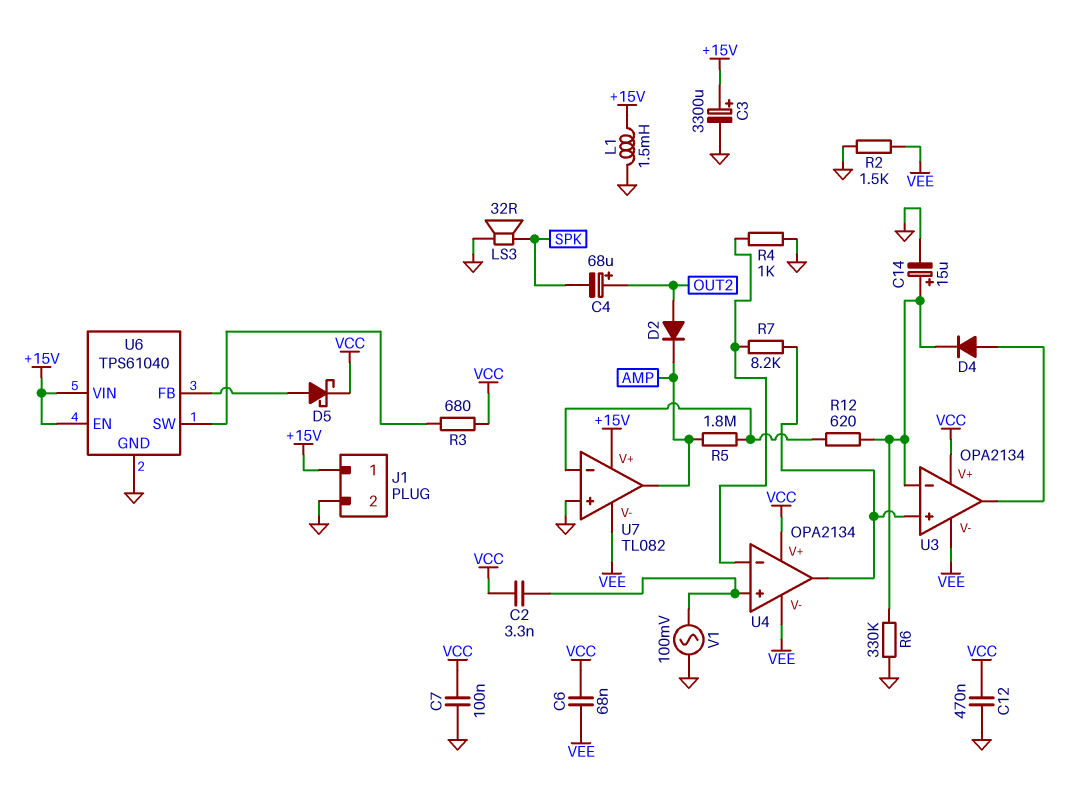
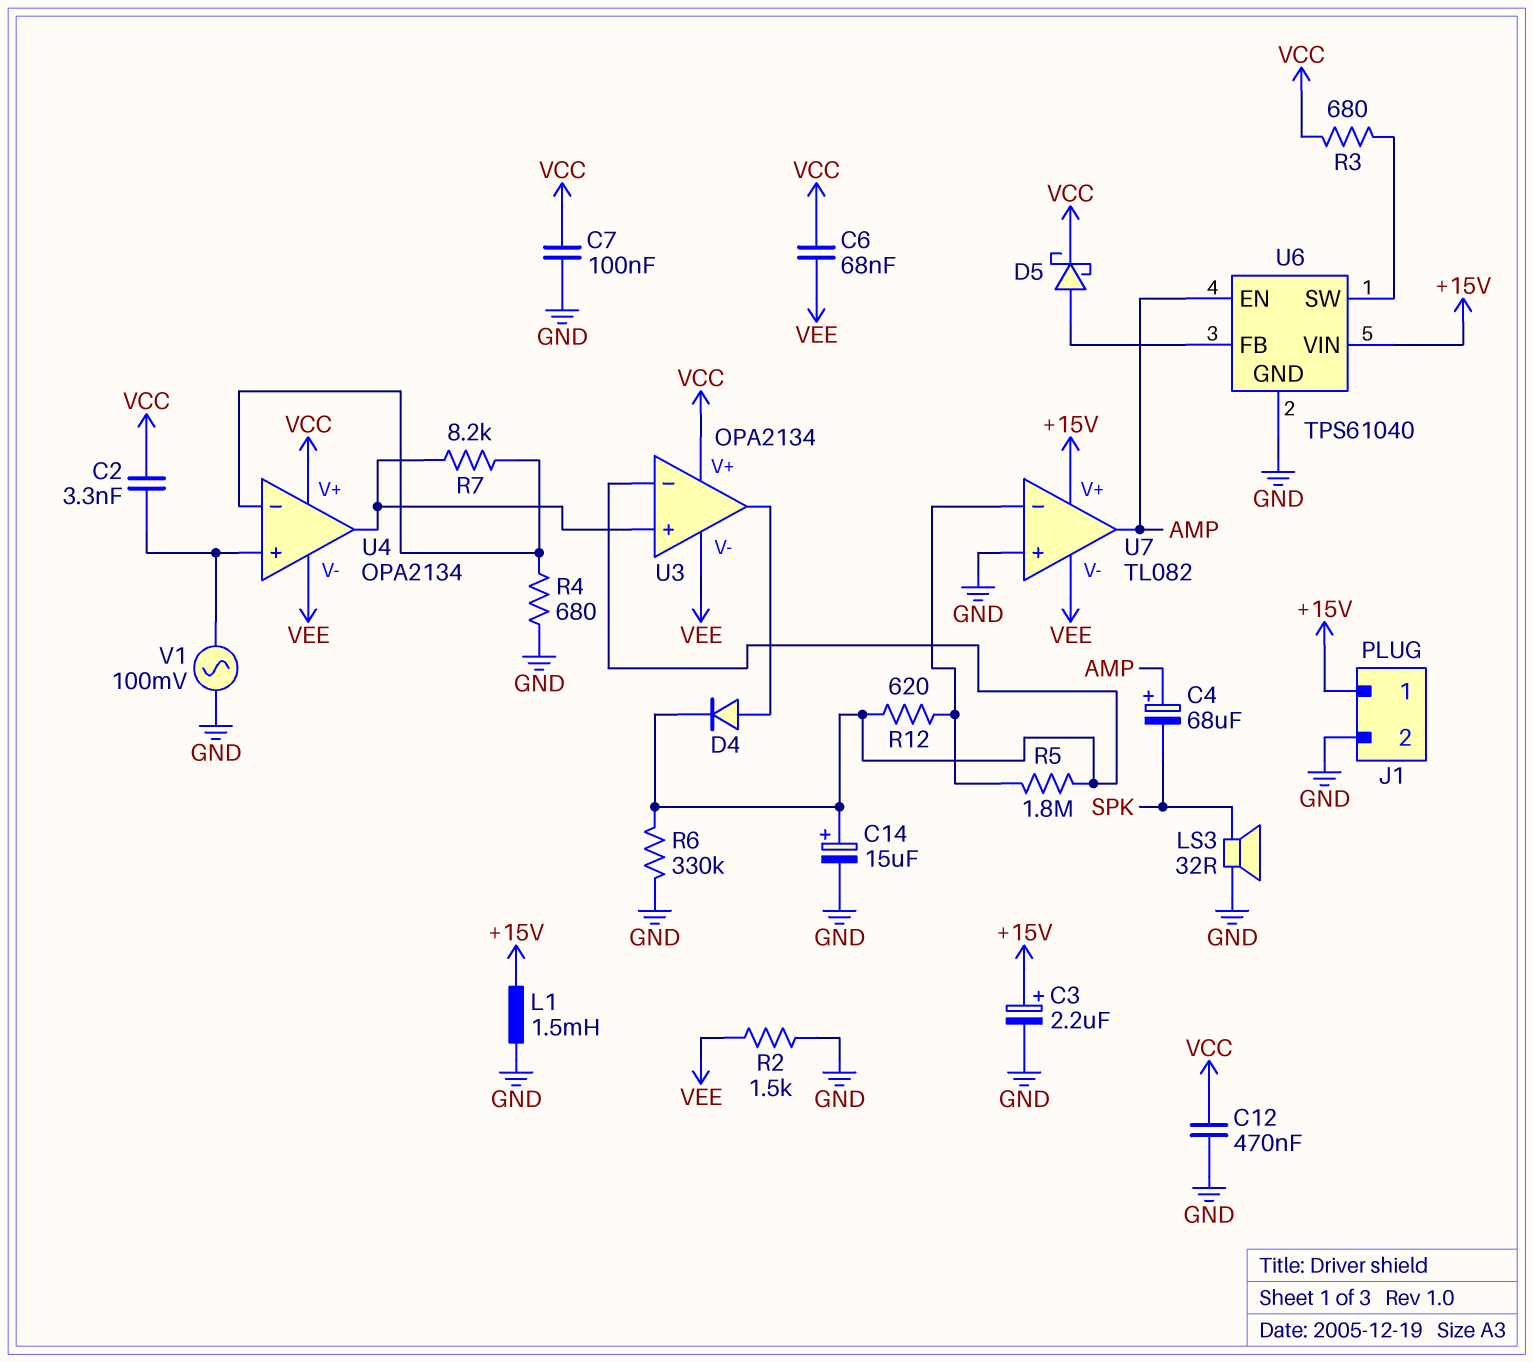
C3: 3300uF (plus +15V, minus GND) -> 2.2uF (plus +15V, minus GND)
C4: 68uF (plus OUT2, minus SPK) -> 68uF (plus AMP, minus SPK)
D2: diode (A OUT2, K AMP) -> none
R4: 1k (GND, U4/in-) -> 680 (GND, U4/in-)
R5: 1.8M (AMP, U7/in-) -> 1.8M (U3/in-, U7/in-)
U6 pin EN: +15V -> AMP

